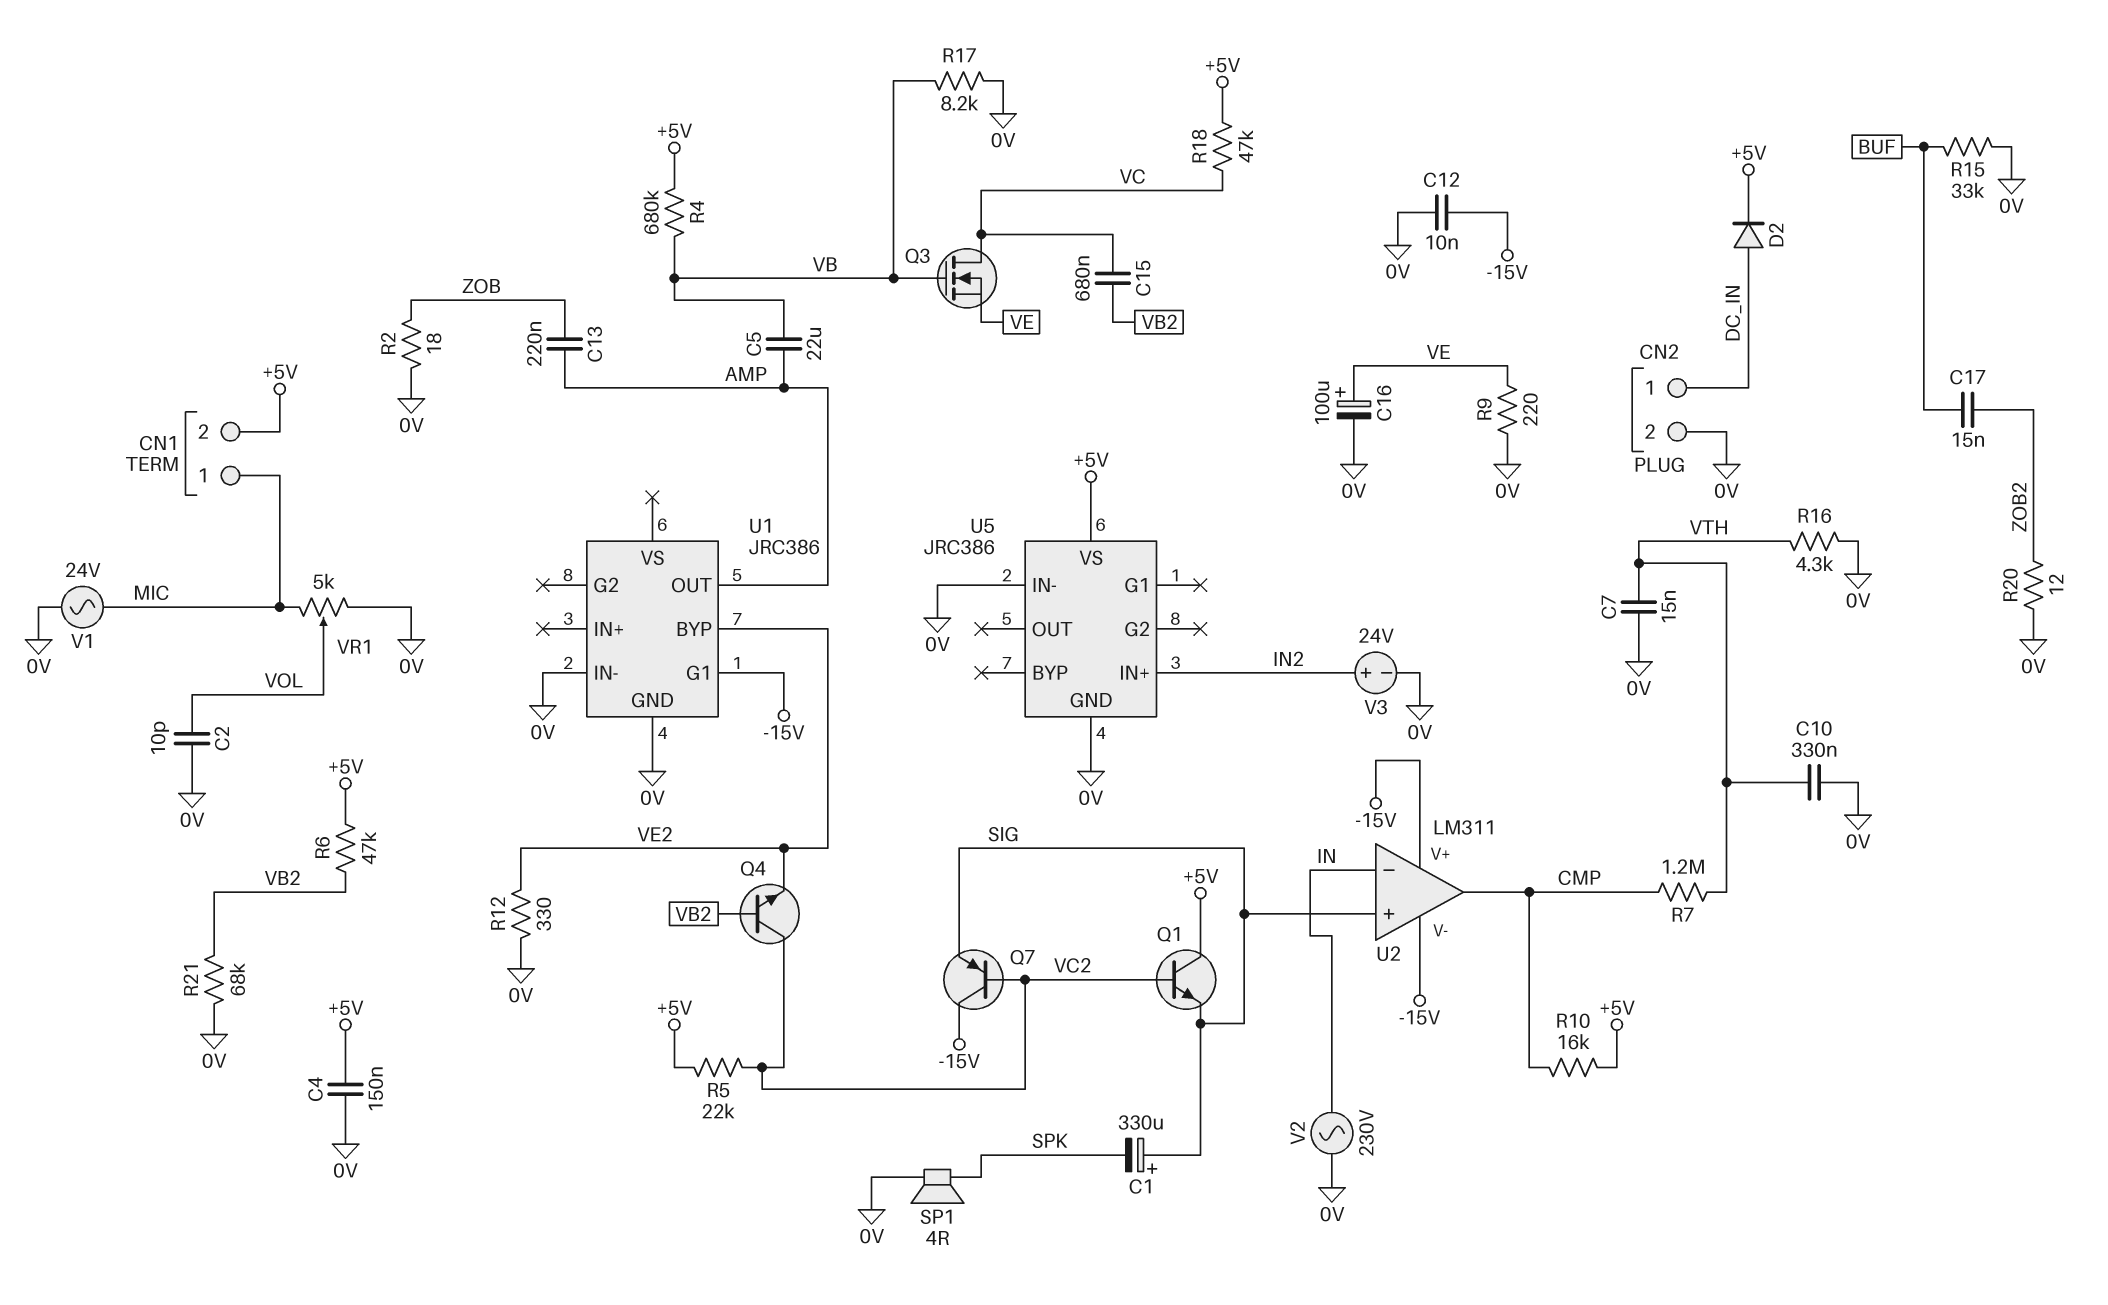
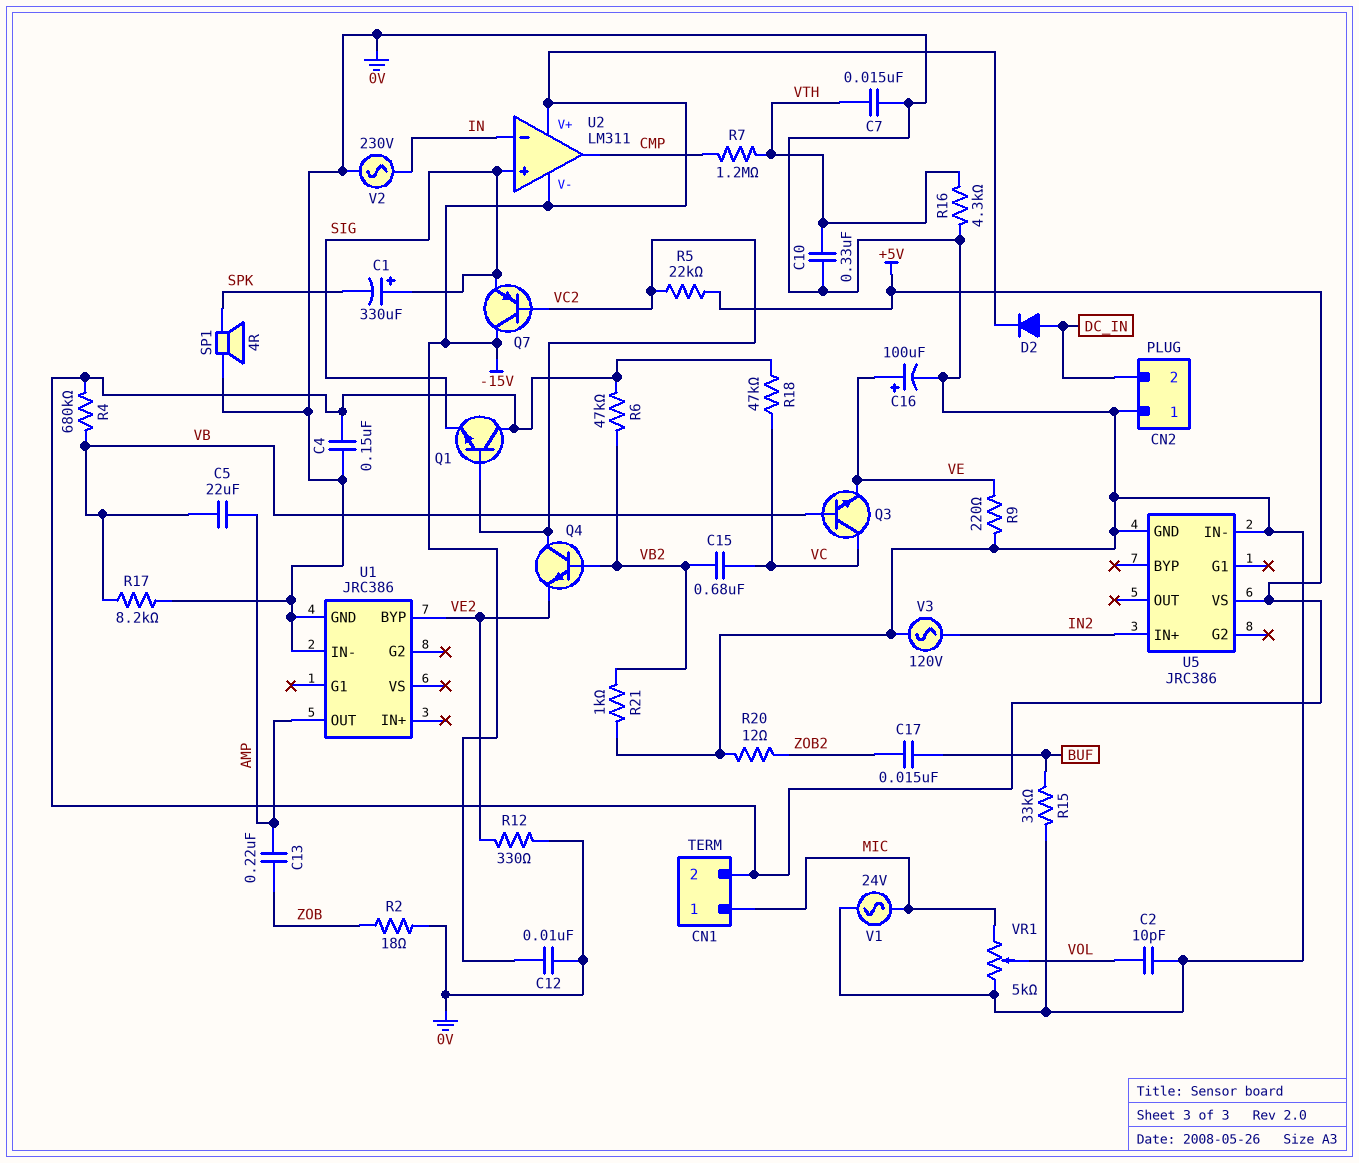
CN2 pin 1: DC_IN -> 0V
CN2 pin 2: 0V -> DC_IN
D2: diode (A DC_IN, K +5V) -> diode (A DC_IN, K -15V)
Q3: NMOS (G VB, D VC, S VE) -> NPN (B VB, C VC, E VE)
R10: 16k (+5V, CMP) -> none
R21: 68k (0V, VB2) -> 1k (0V, VB2)
U1 pin G1: -15V -> none
V3: 24V (plus IN2, minus 0V) -> AC 120V (0V, IN2)

